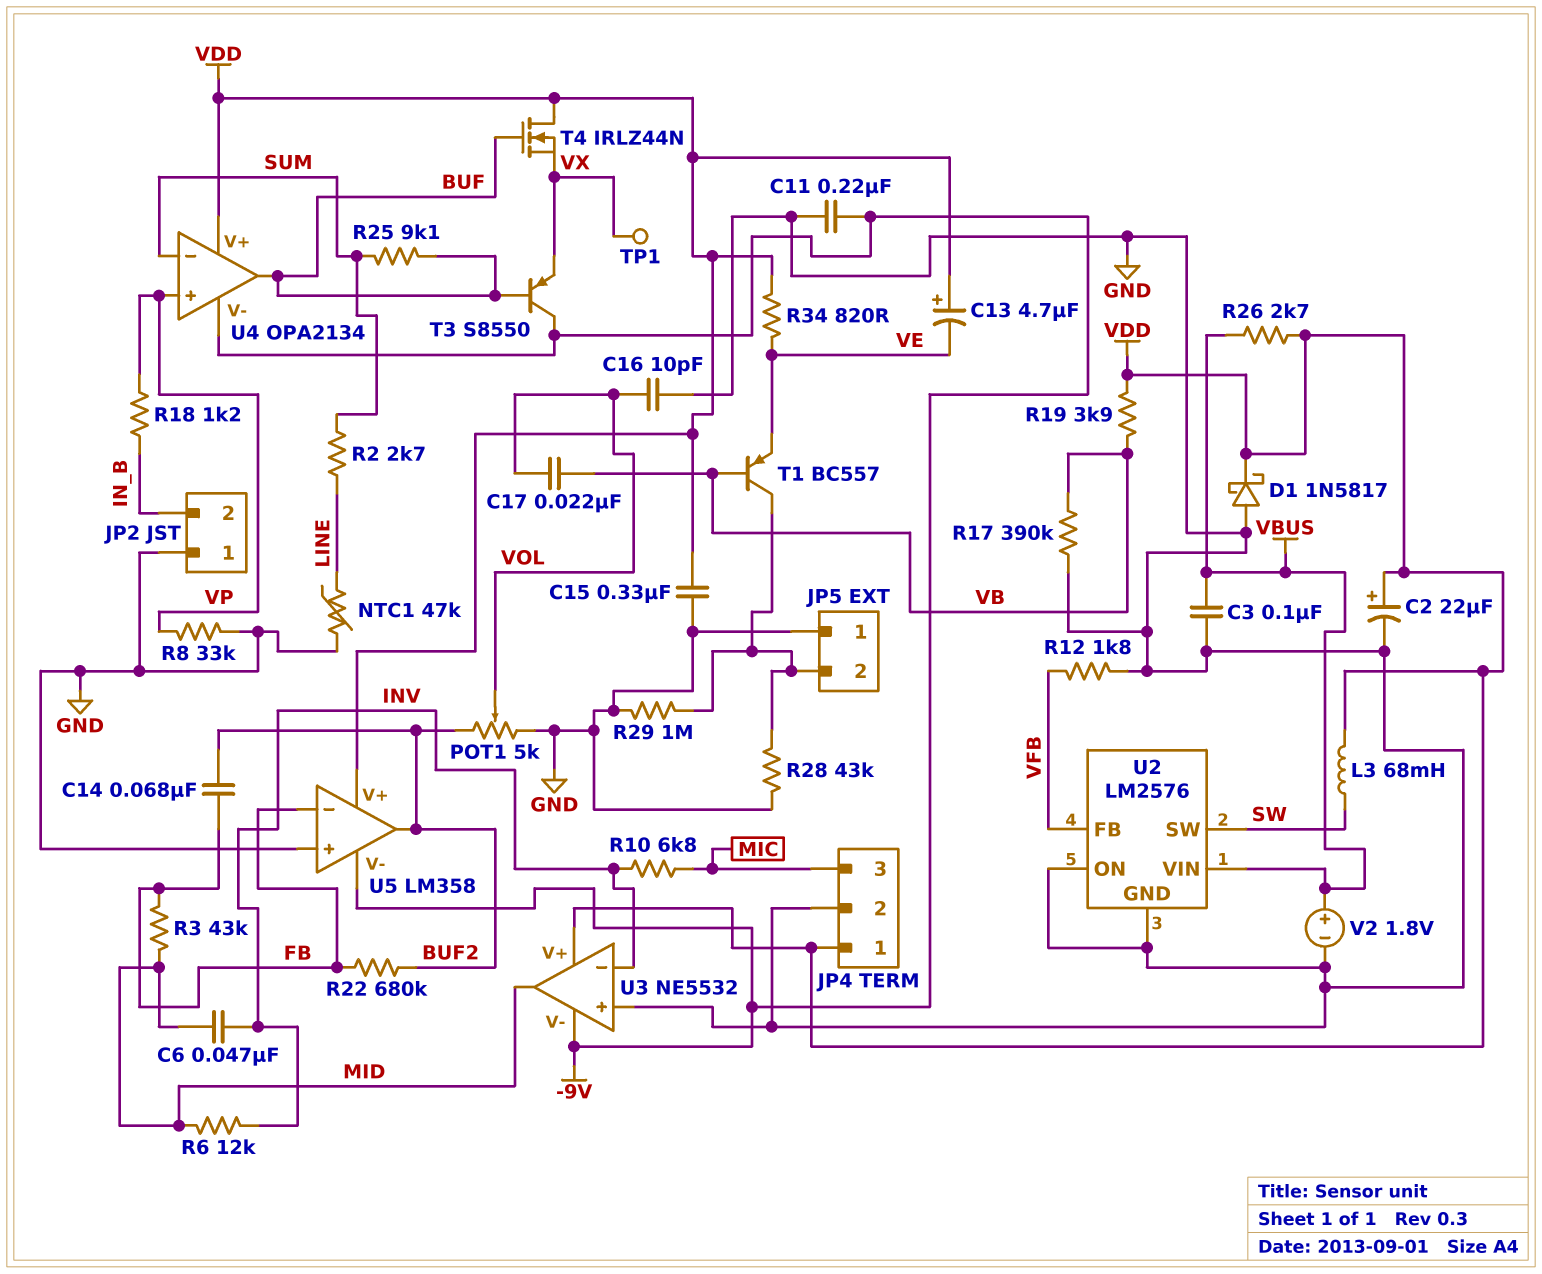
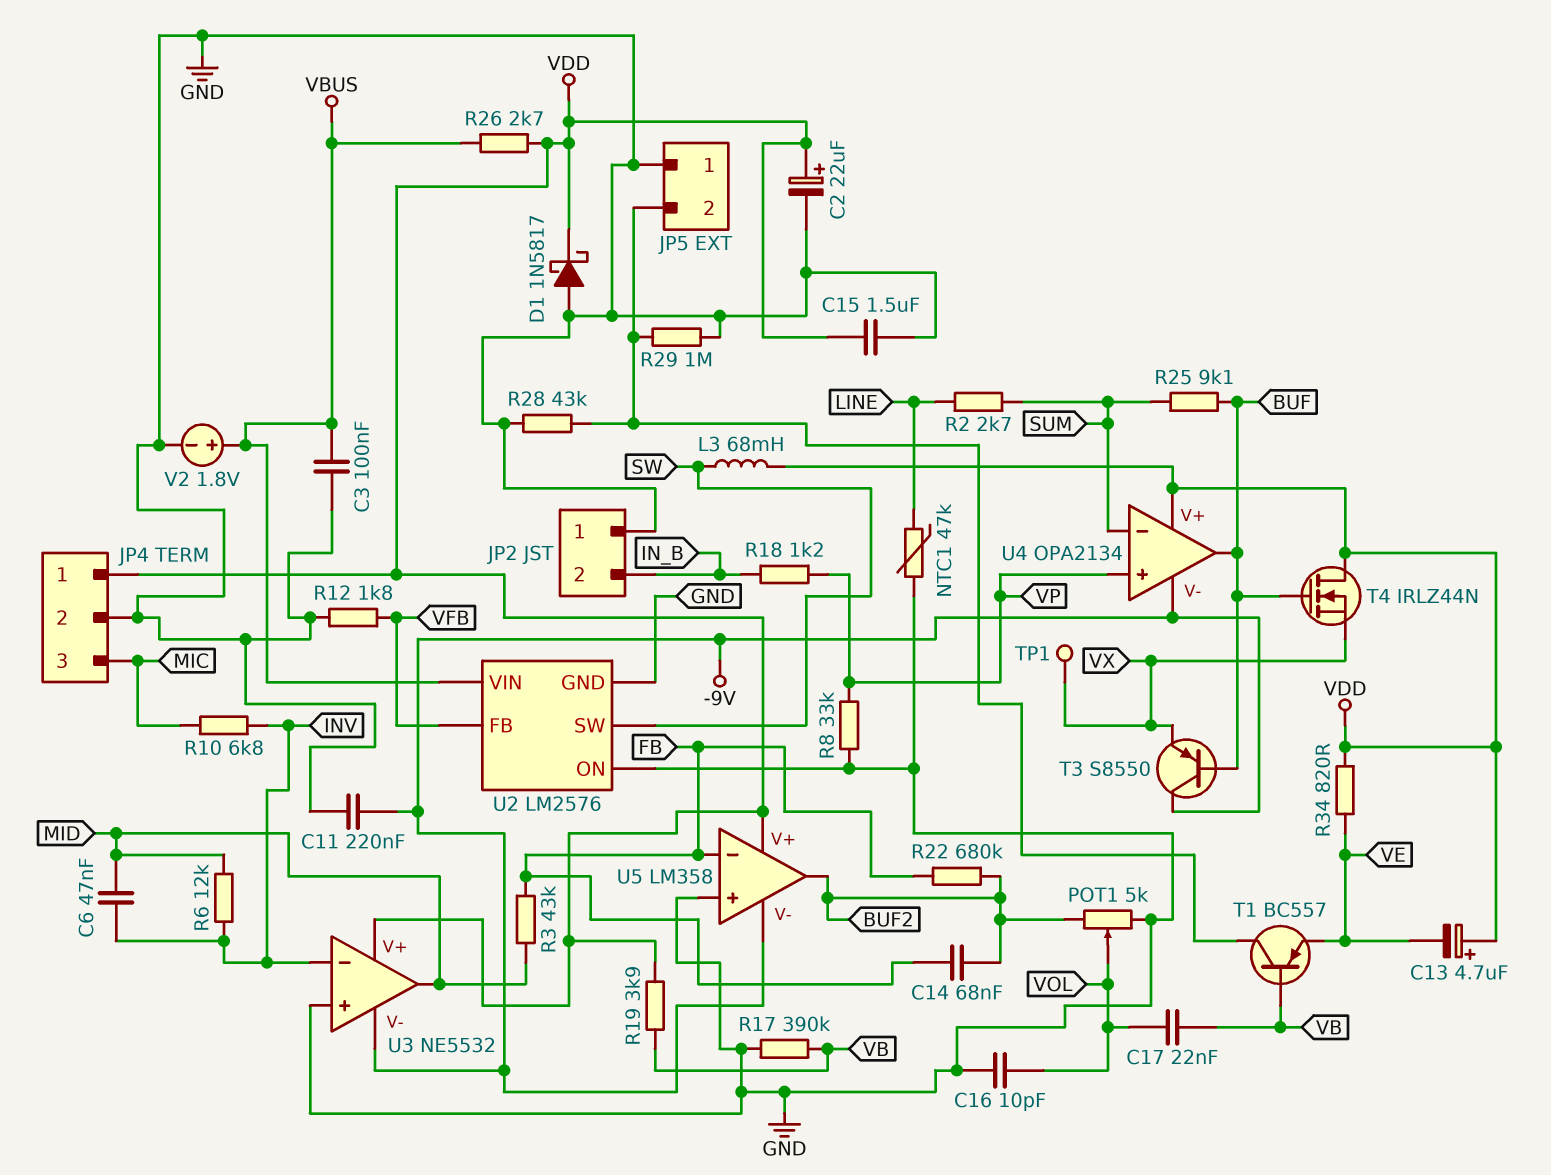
C15: 330nF (GND, VDD) -> 1.5uF (GND, VDD)

